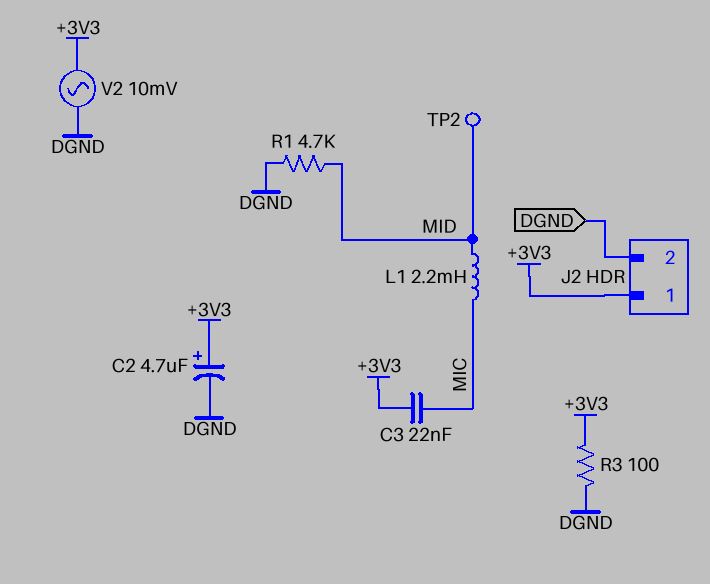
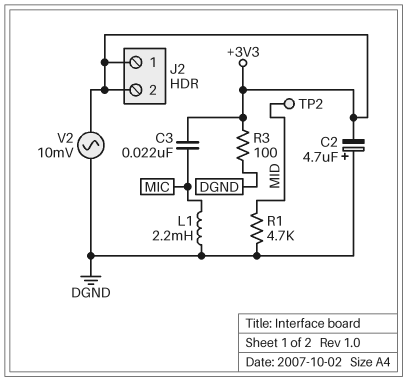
C2: 4.7uF (plus +3V3, minus DGND) -> 4.7uF (plus DGND, minus +3V3)
J2 pin 2: DGND -> +3V3
L1: 2.2mH (MIC, MID) -> 2.2mH (DGND, MIC)

